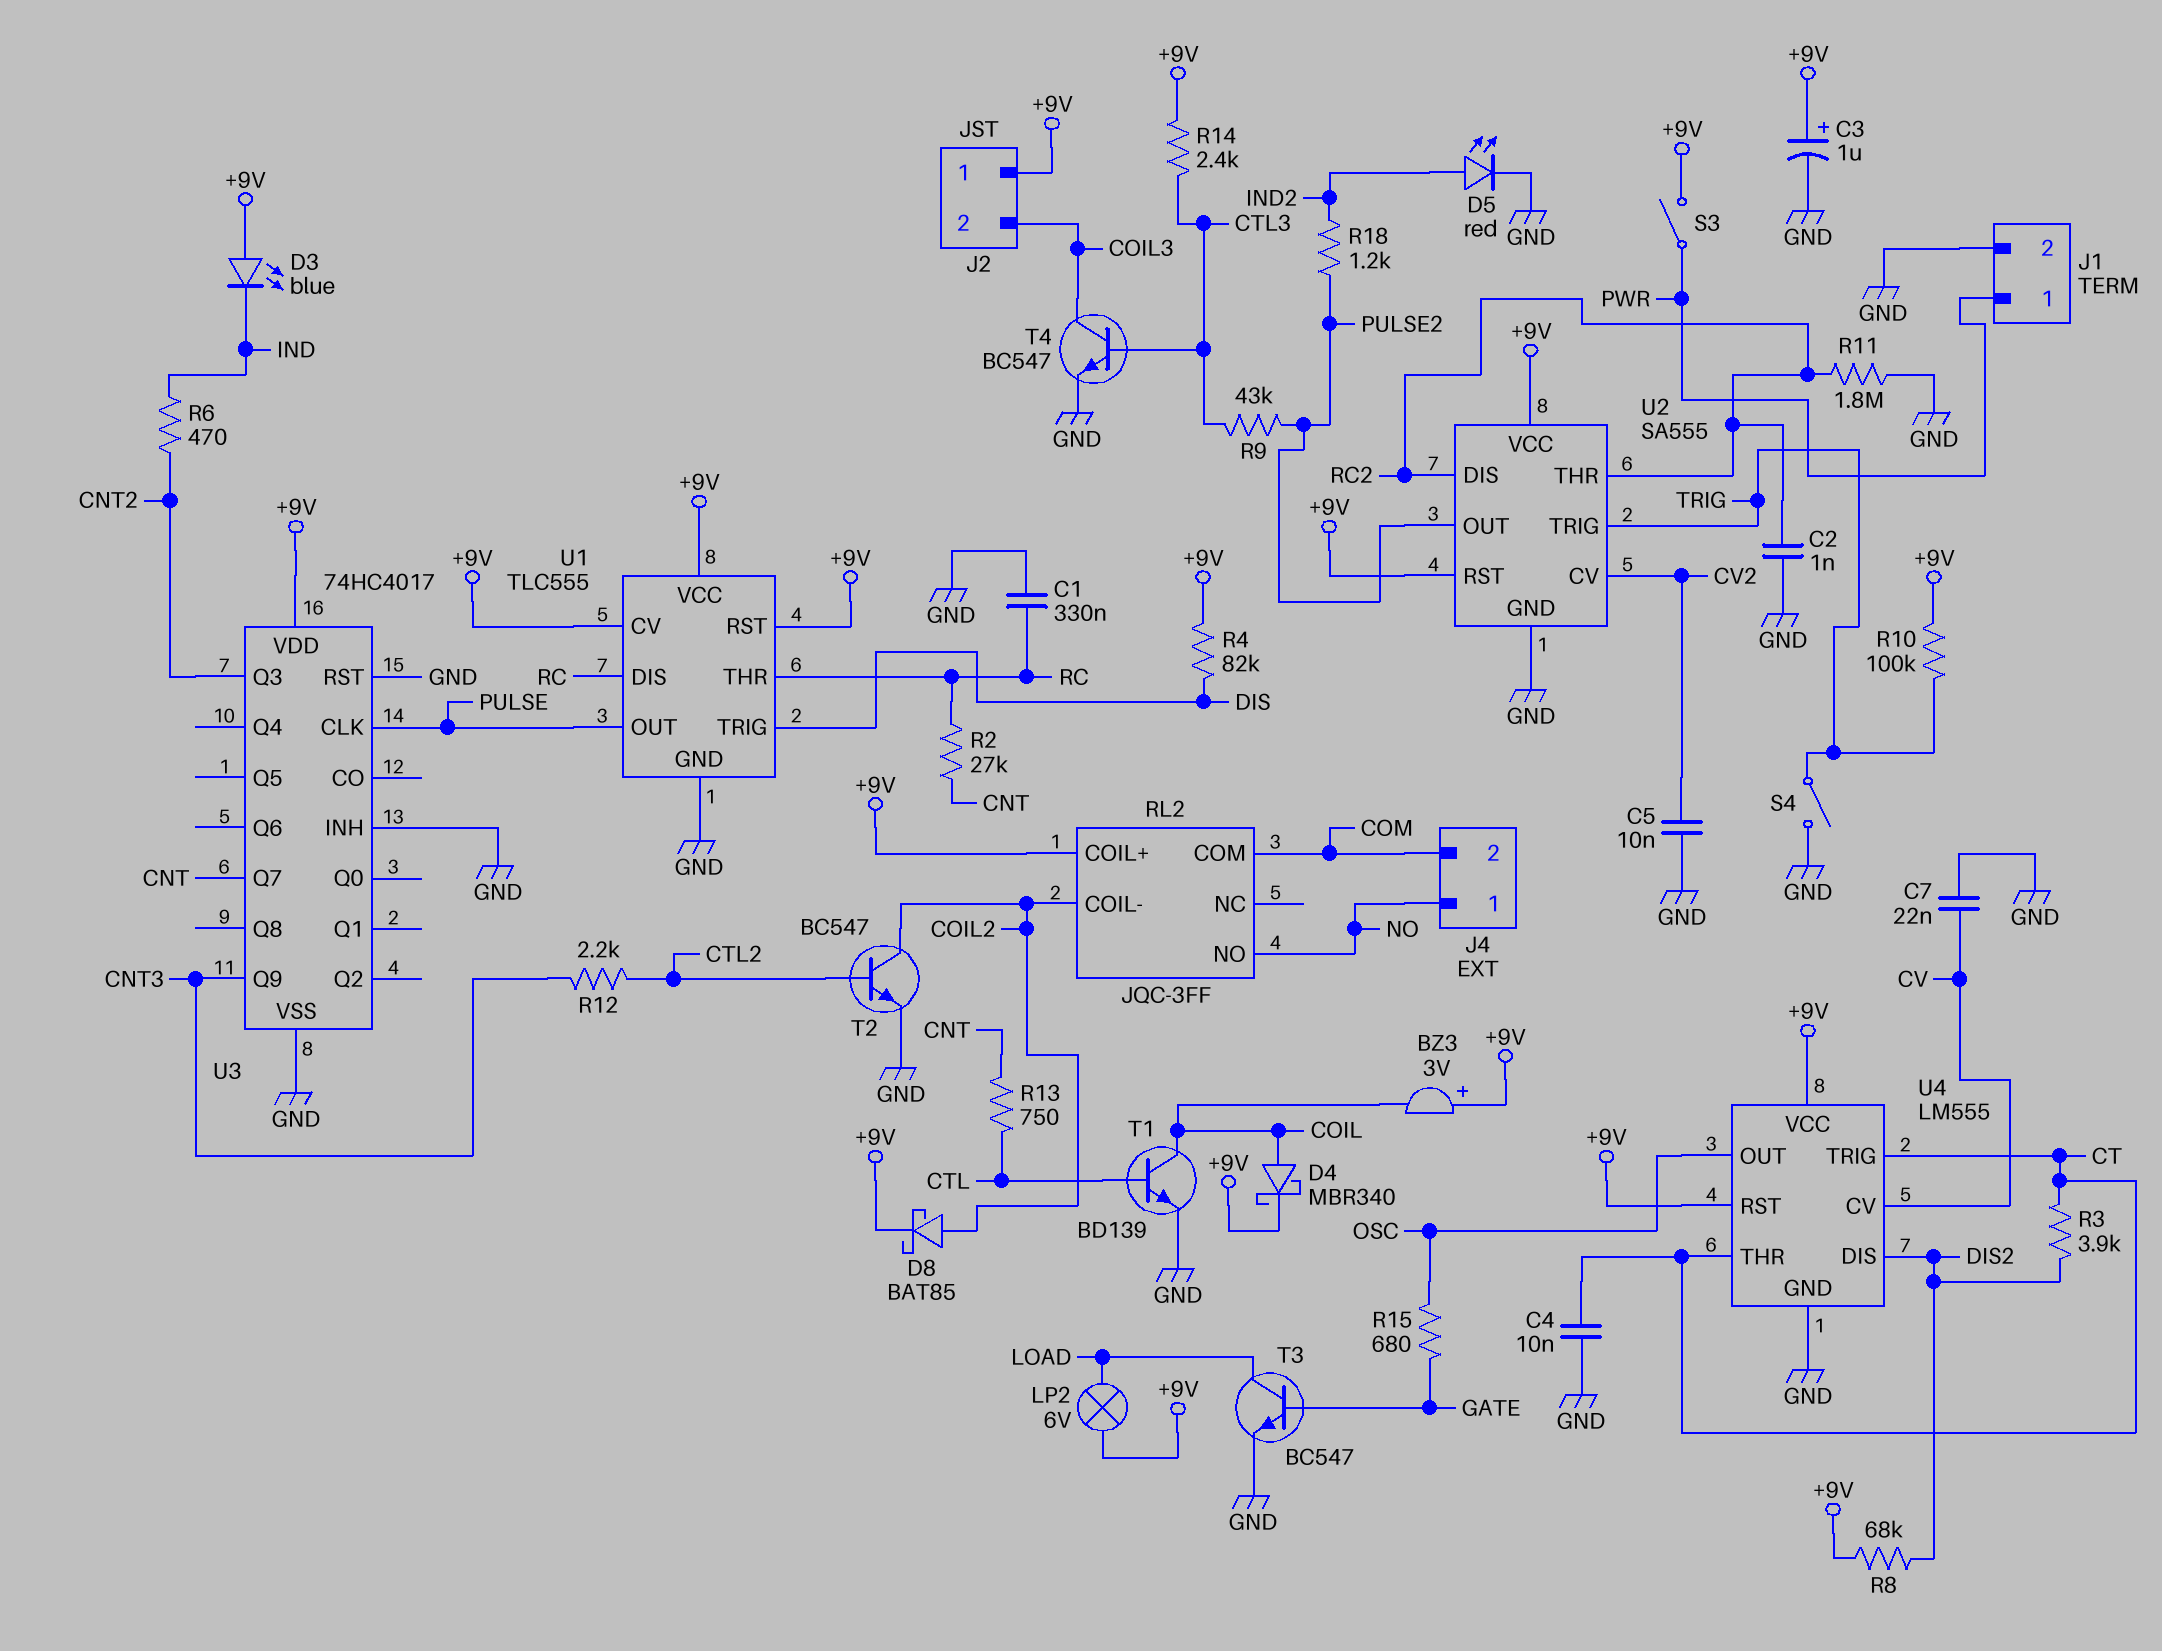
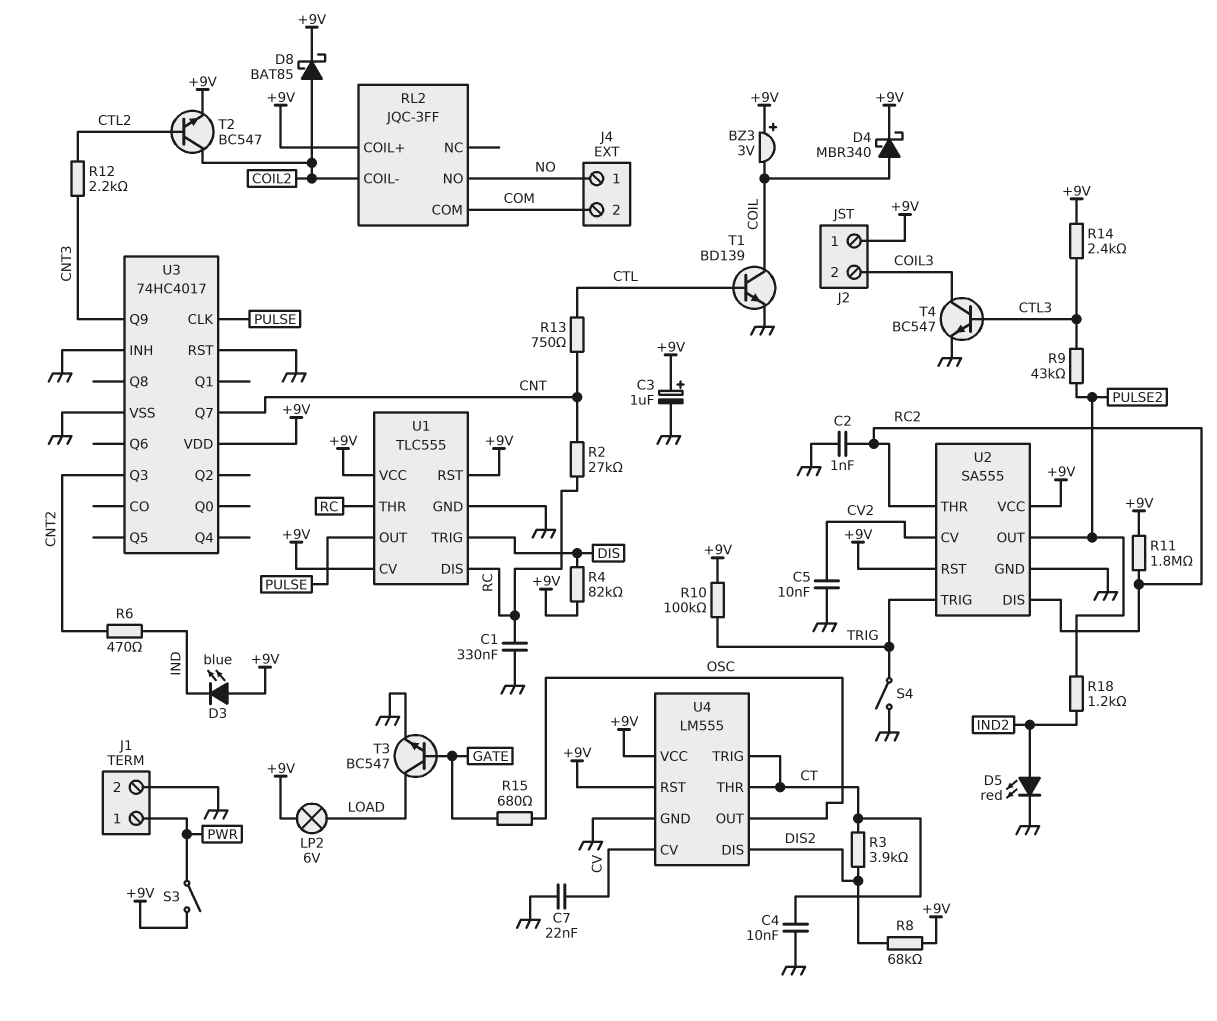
R11: 1.8M (GND, RC2) -> 1.8M (+9V, RC2)
T2: NPN BC547 (B CTL2, C COIL2, E GND) -> NPN BC547 (B CTL2, C COIL2, E +9V)

